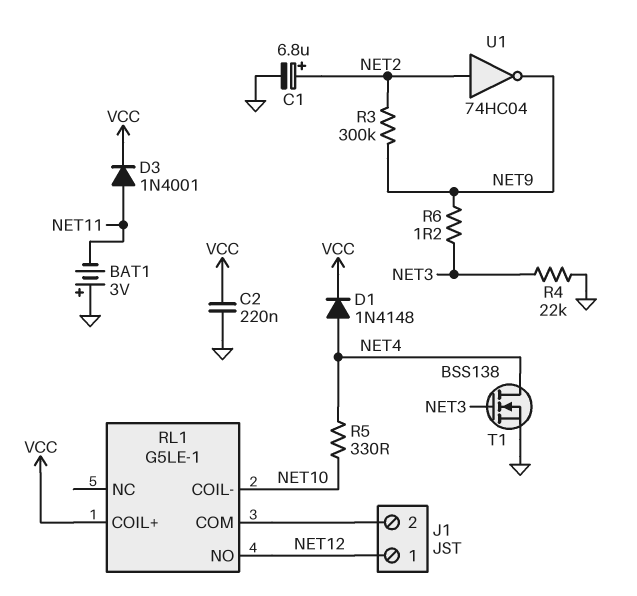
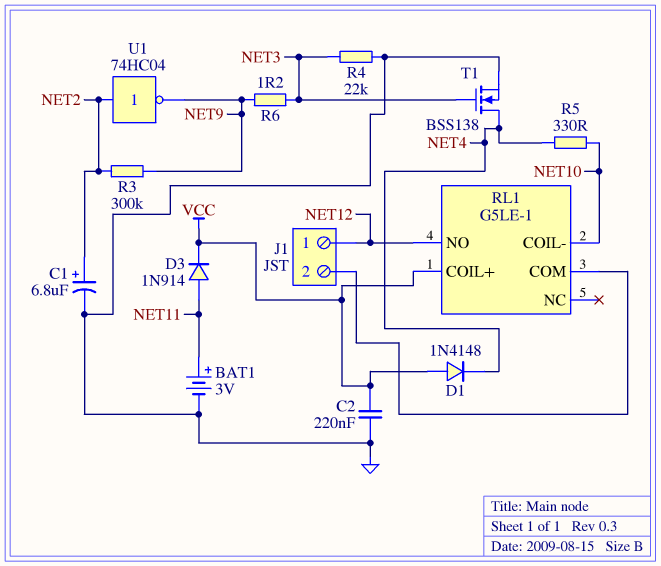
BAT1: 3V (plus GND, minus NET11) -> 3V (plus NET11, minus GND)
D1: diode 1N4148 (A NET4, K VCC) -> diode 1N4148 (A VCC, K NET4)
D3: diode 1N4001 (A NET11, K VCC) -> diode 1N914 (A NET11, K VCC)

